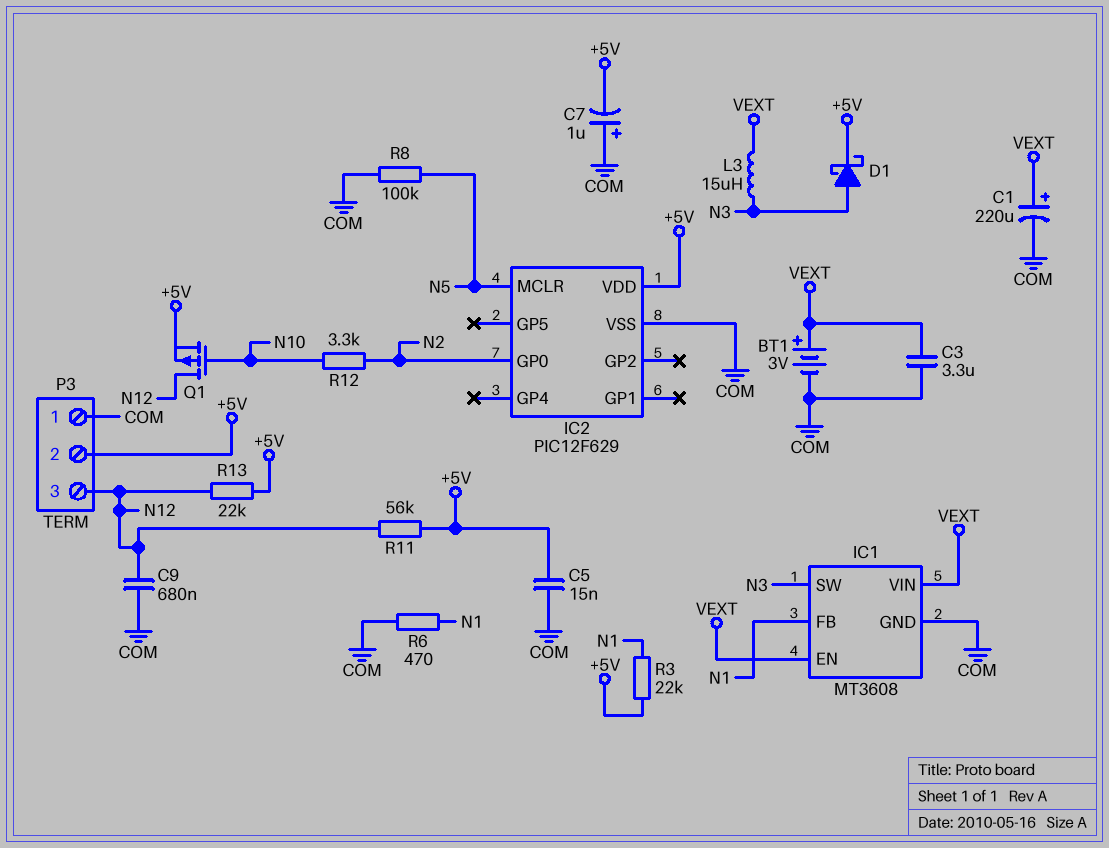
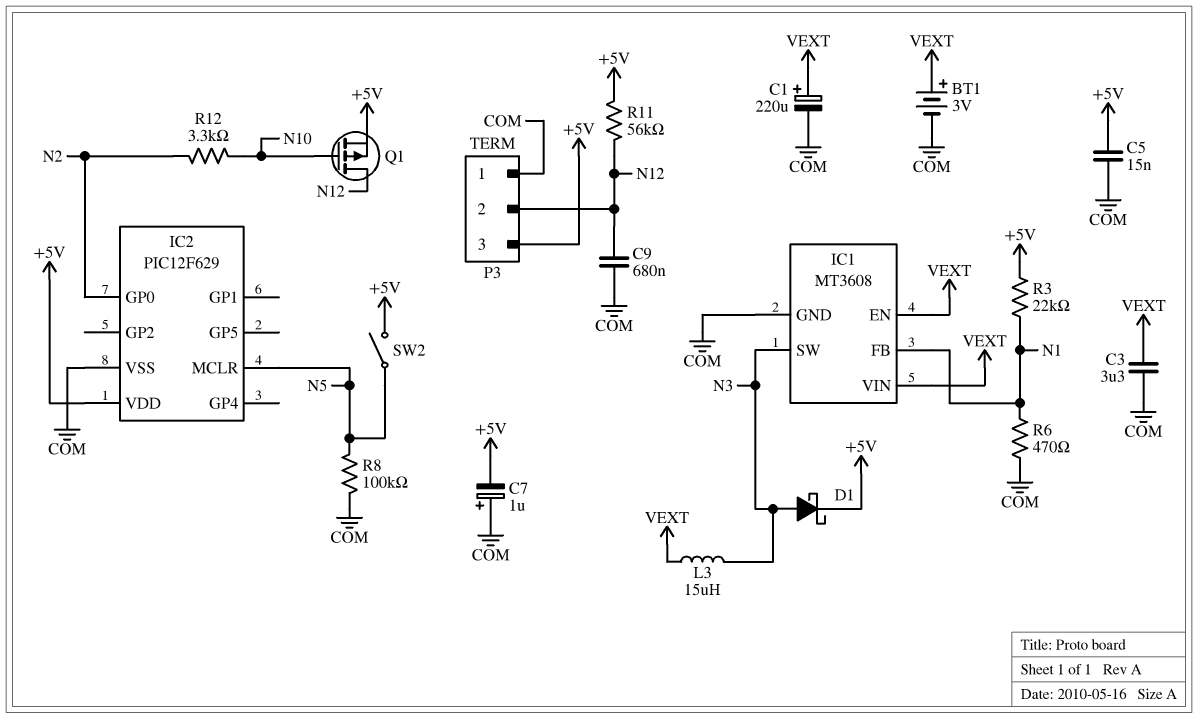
P3 pin 2: +5V -> N12
P3 pin 3: N12 -> +5V
R13: 22k (+5V, N12) -> none
SW2: none -> switch (+5V, N5)

